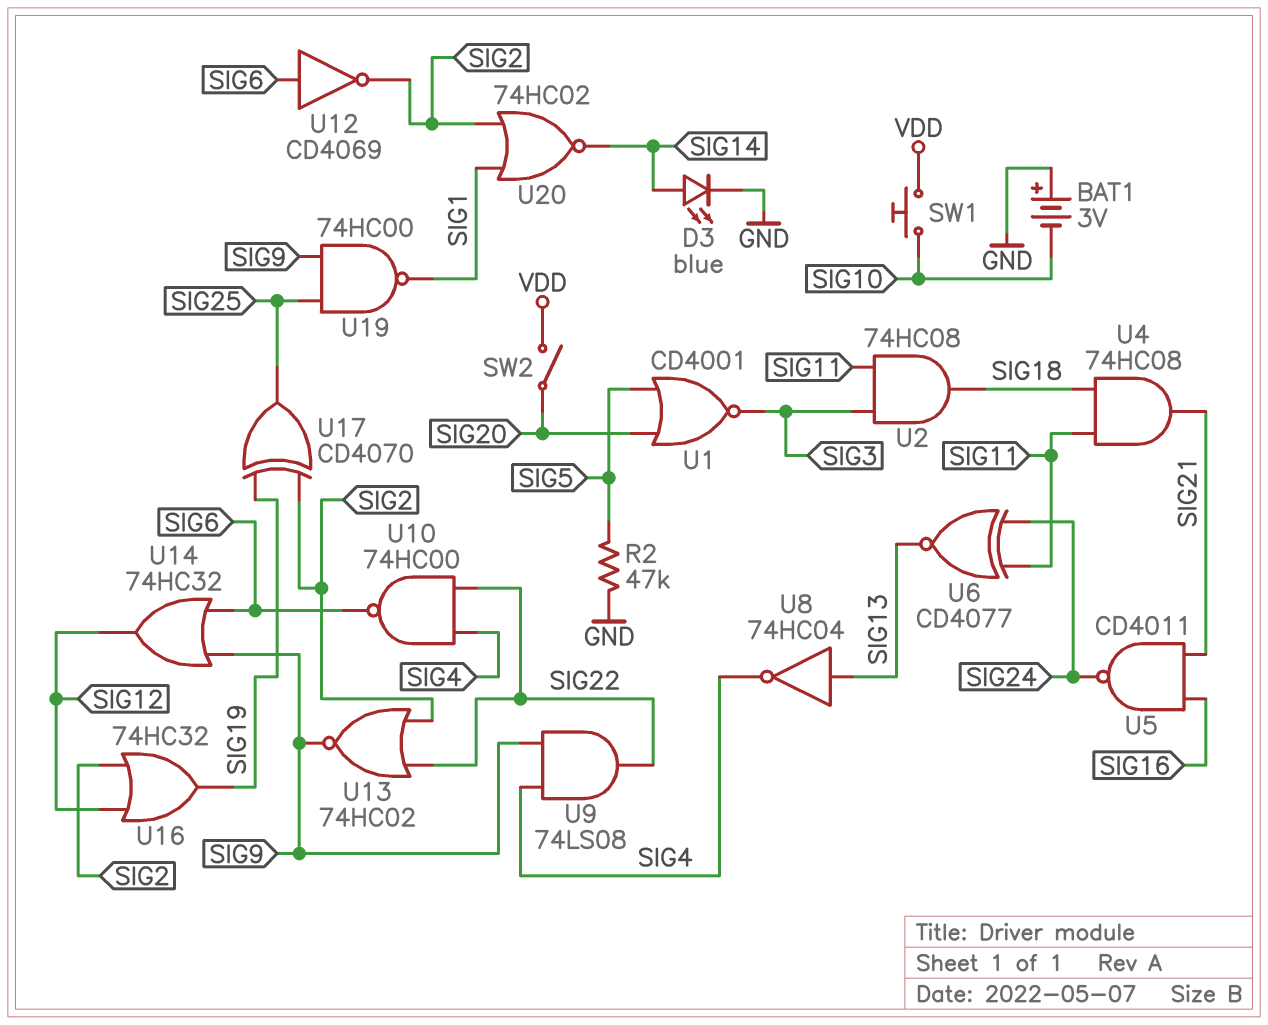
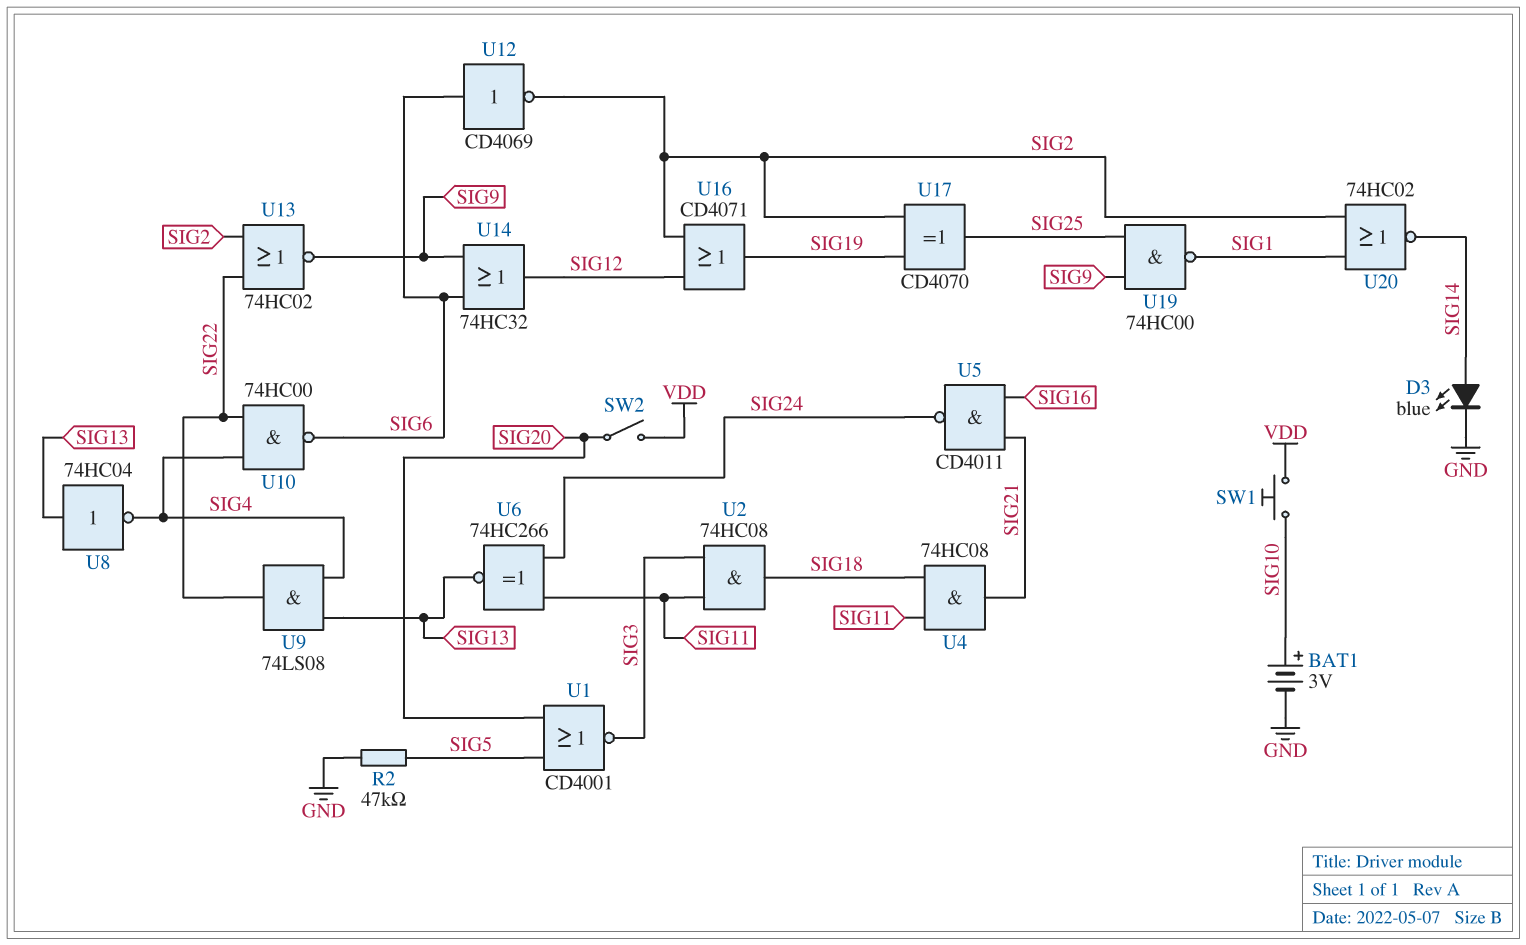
BAT1: 3V (plus GND, minus SIG10) -> 3V (plus SIG10, minus GND)
U6: XNOR CD4077 (in SIG11, in SIG24, out SIG13) -> XNOR 74HC266 (in SIG11, in SIG24, out SIG13)
U9: AND 74LS08 (in SIG4, in SIG9, out SIG22) -> AND 74LS08 (in SIG4, in SIG13, out SIG22)
U16: OR 74HC32 (in SIG2, in SIG12, out SIG19) -> OR CD4071 (in SIG2, in SIG12, out SIG19)

